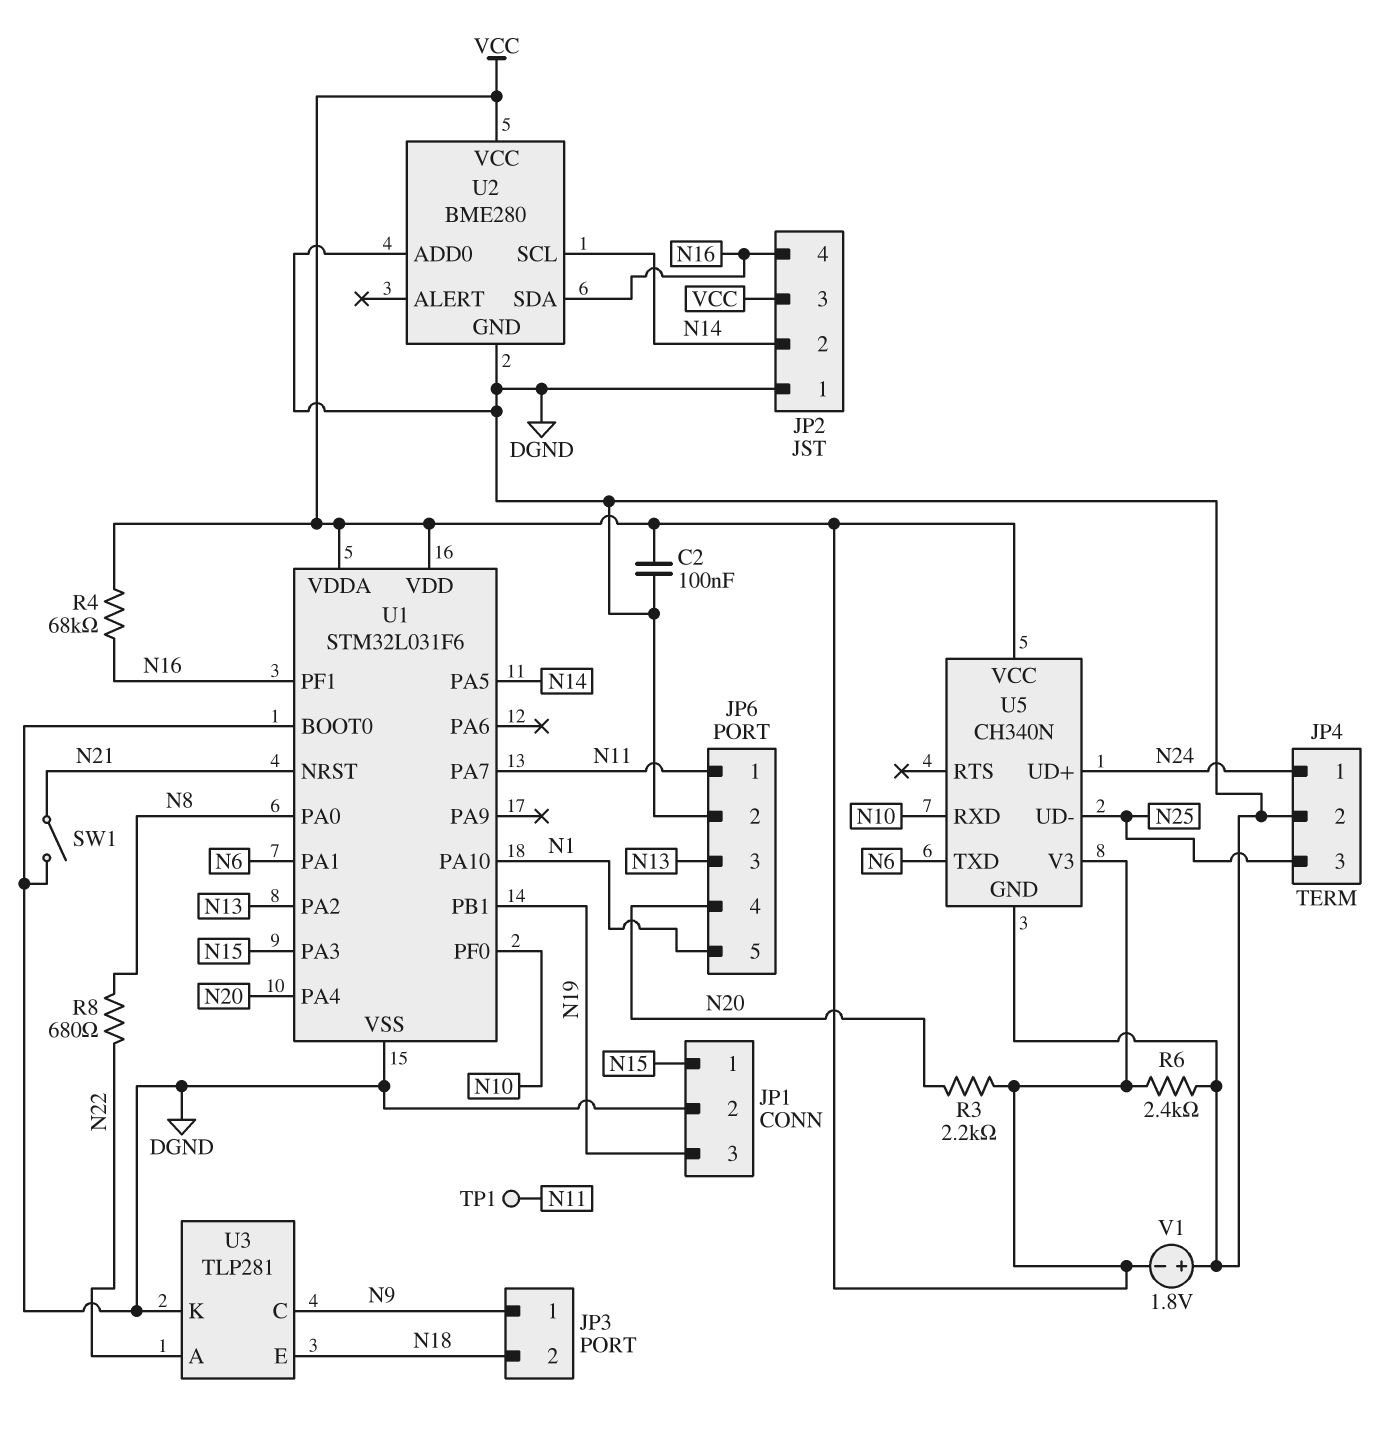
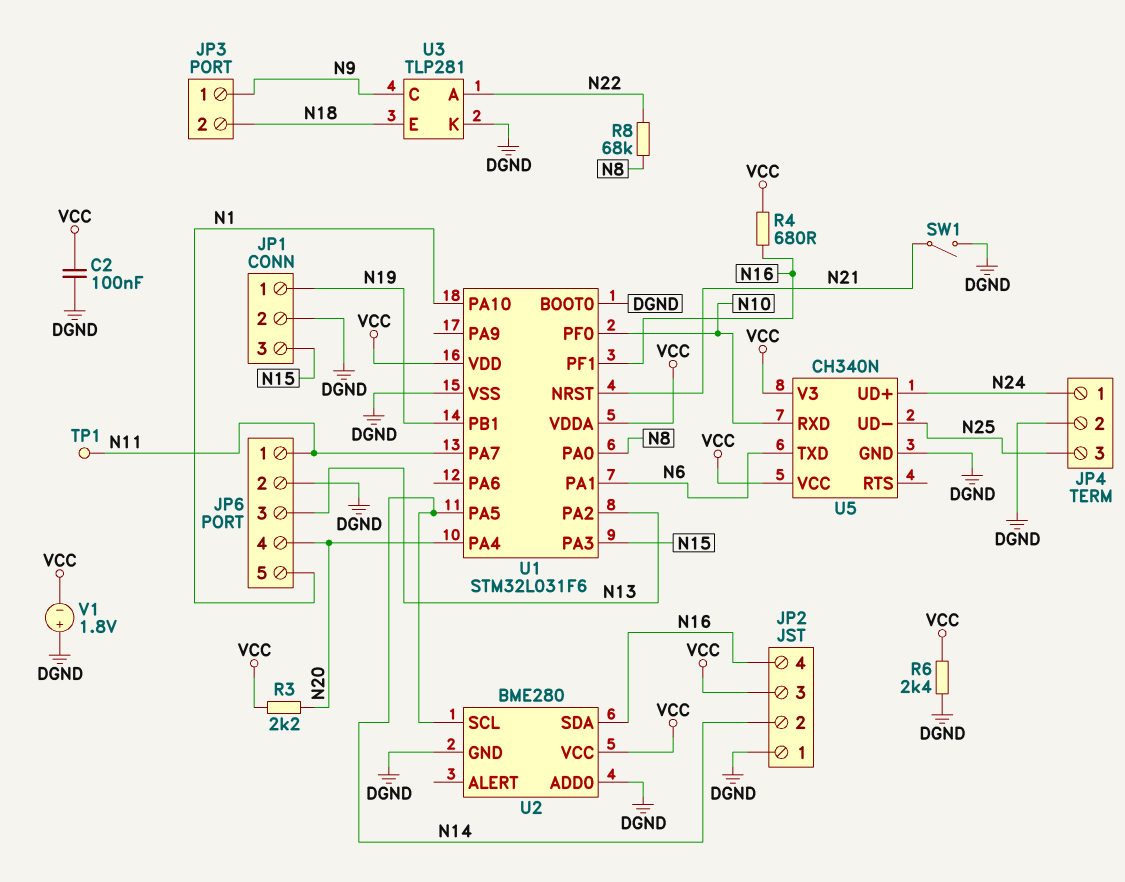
JP1 pin 1: N15 -> N19
JP1 pin 3: N19 -> N15
R4: 68k (N16, VCC) -> 680 (N16, VCC)
R8: 680 (N8, N22) -> 68k (N8, N22)

